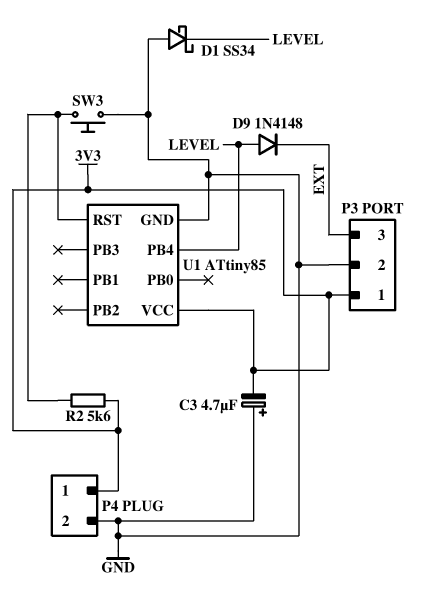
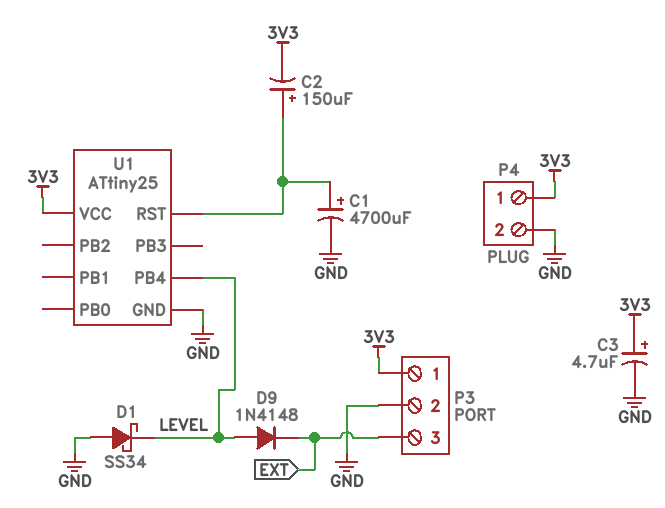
C1: none -> 4700uF (plus U1/RST, minus GND)
C2: none -> 150uF (plus U1/RST, minus 3V3)
C3: 4.7uF (plus GND, minus 3V3) -> 4.7uF (plus 3V3, minus GND)
R2: 5.6k (3V3, U1/RST) -> none
SW3: button (GND, U1/RST) -> none
U1: ATtiny85 -> ATtiny25

